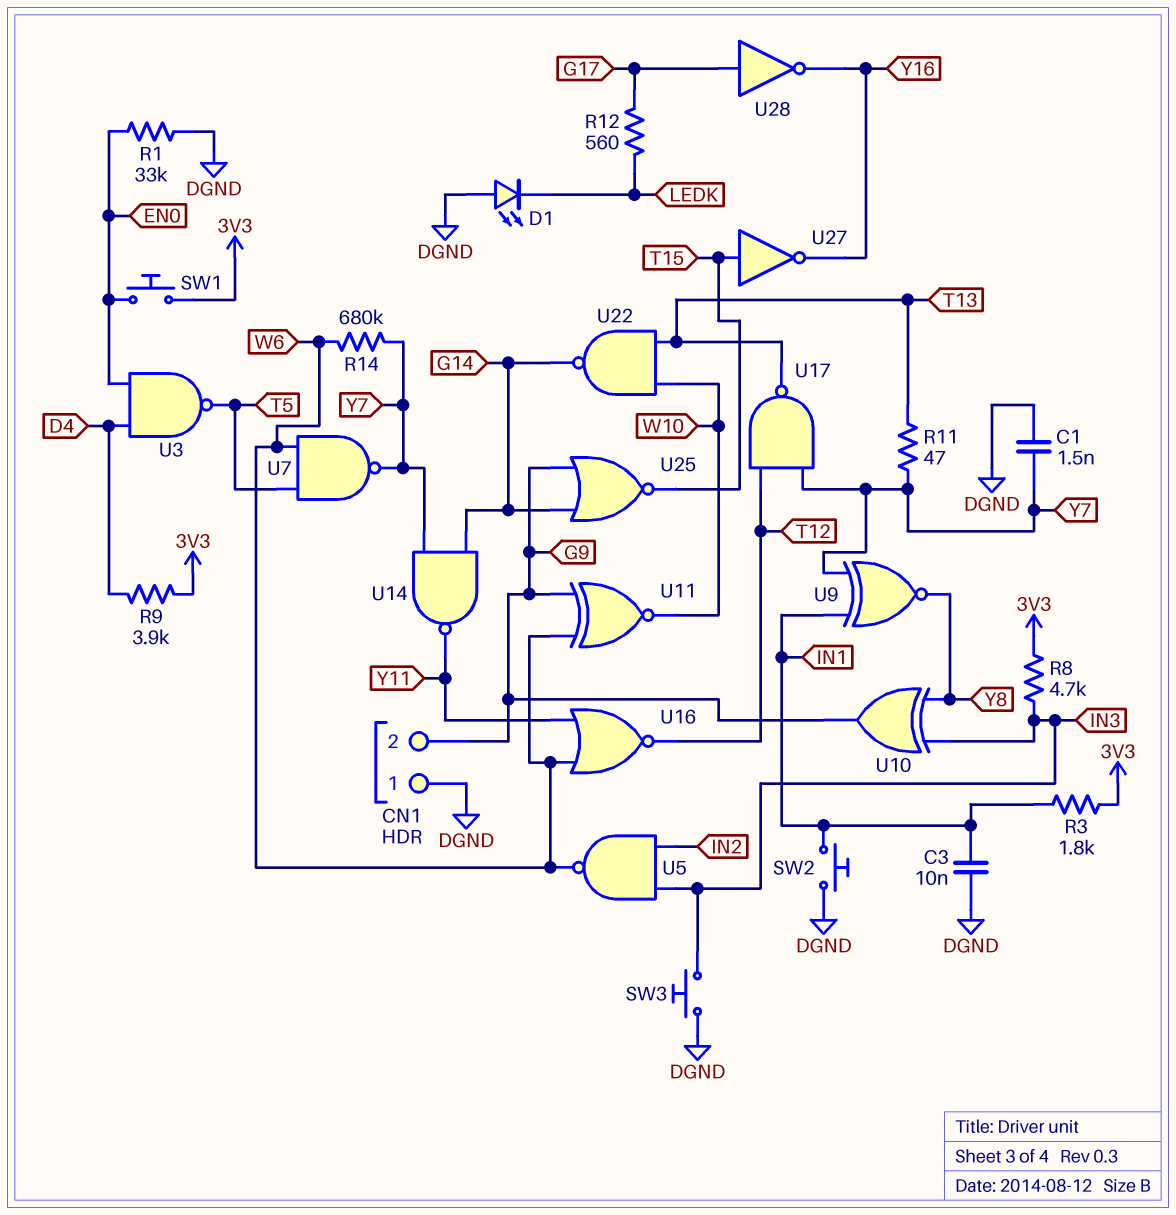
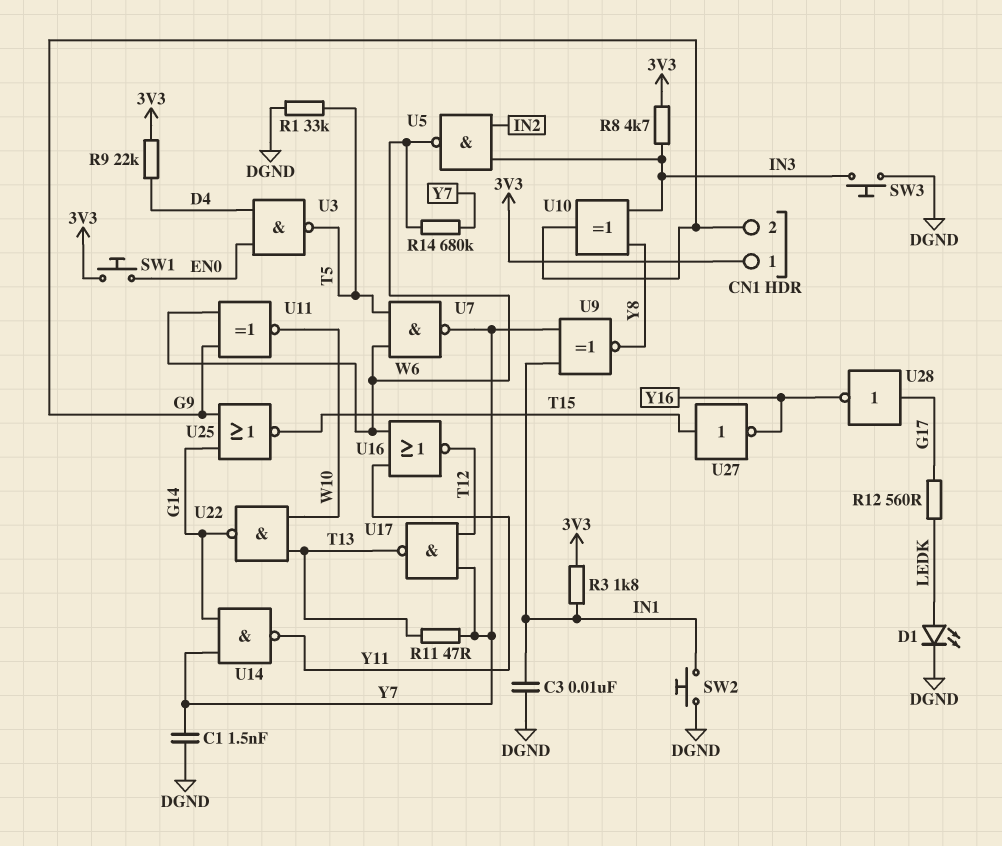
CN1 pin 1: DGND -> 3V3
D1: LED (A DGND, K LEDK) -> LED (A LEDK, K DGND)
R1: 33k (DGND, EN0) -> 33k (DGND, T5)
R9: 3.9k (3V3, D4) -> 22k (3V3, D4)

